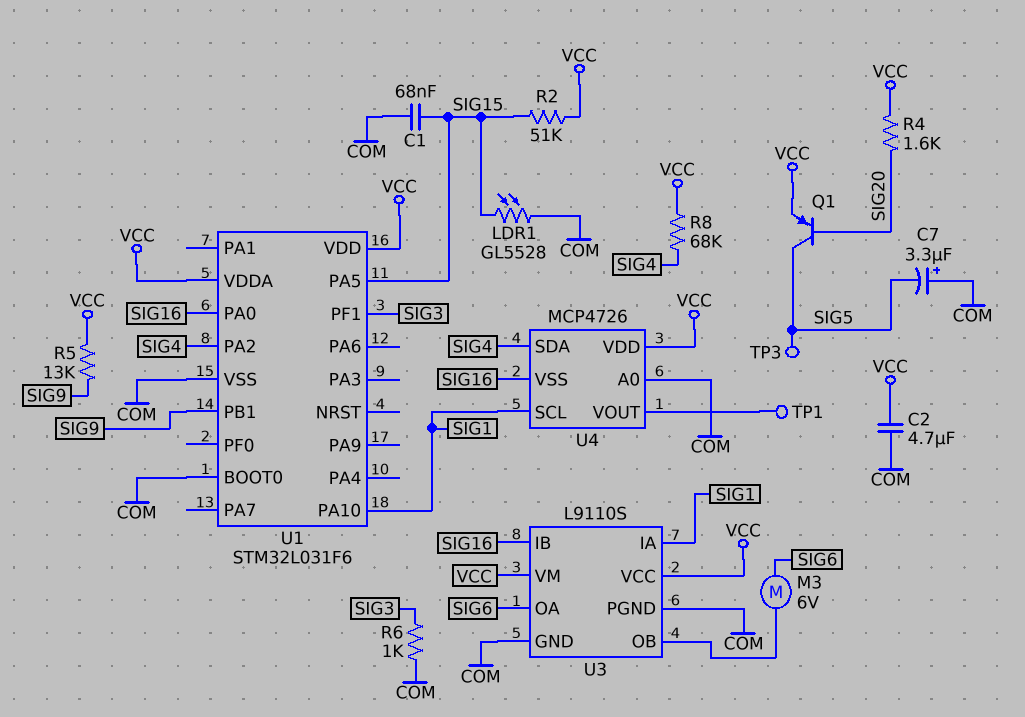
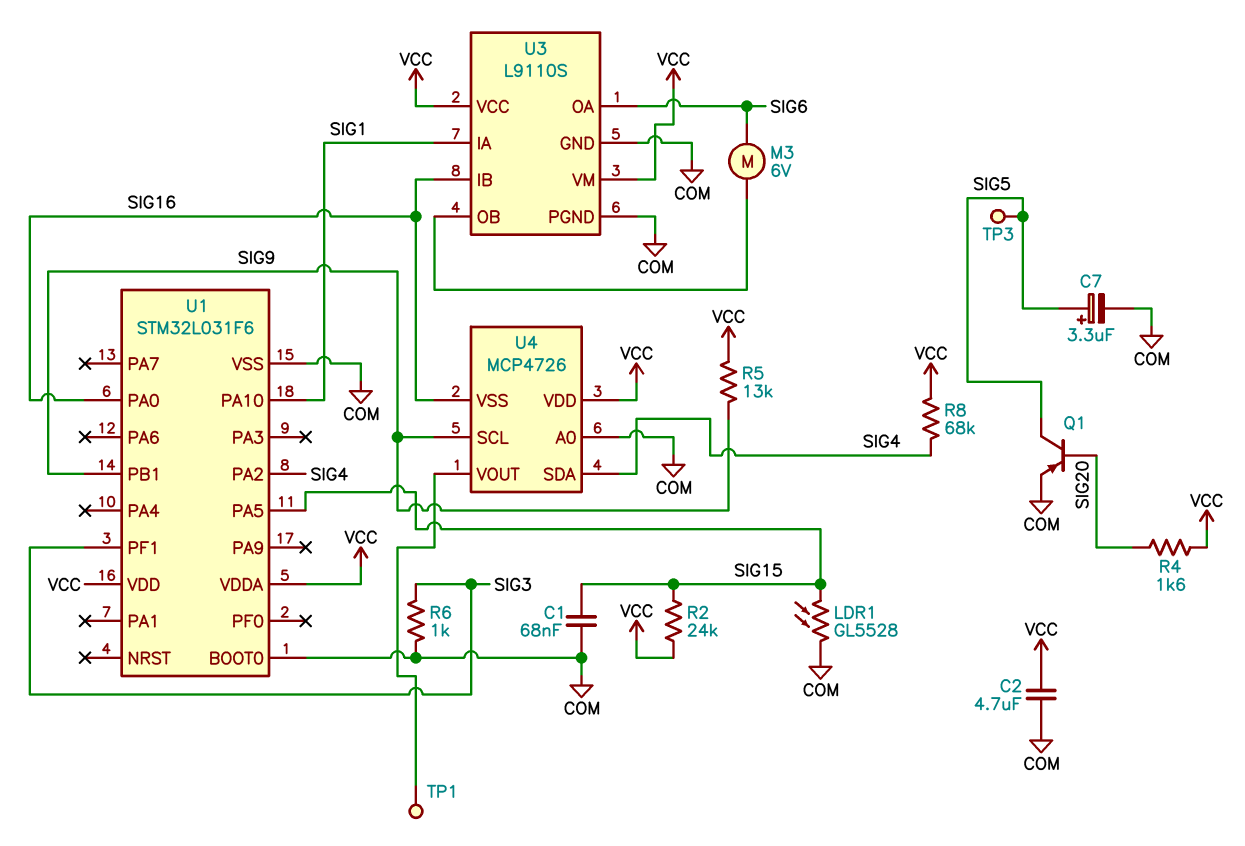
C7: 3.3uF (plus COM, minus SIG5) -> 3.3uF (plus SIG5, minus COM)
Q1: PNP (B SIG20, C SIG5, E VCC) -> PNP (B SIG20, C SIG5, E COM)
R2: 51k (SIG15, VCC) -> 24k (SIG15, VCC)
U4 pin SCL: SIG1 -> SIG9

